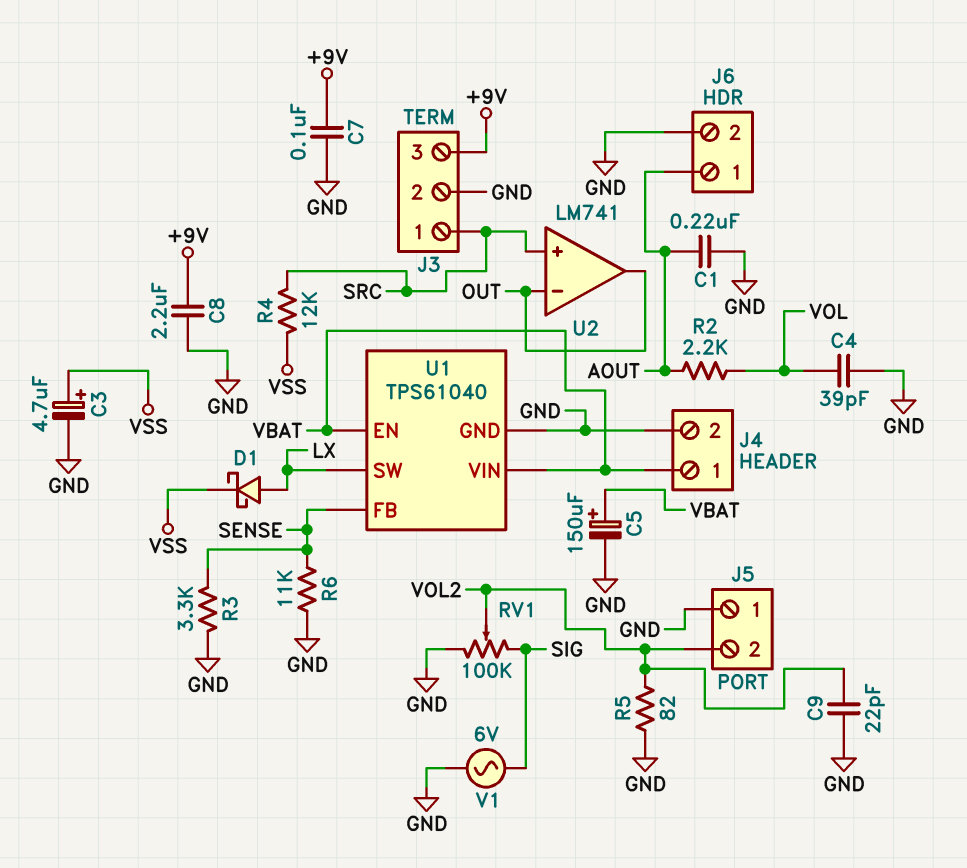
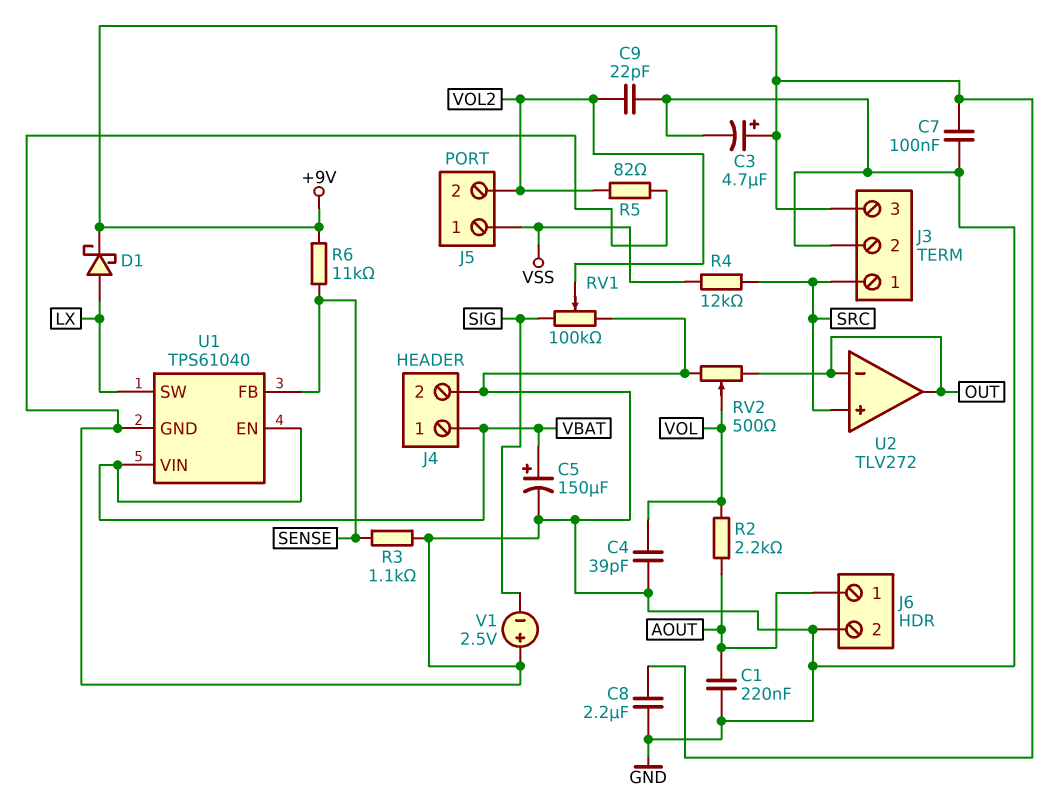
C3: 4.7uF (plus VSS, minus GND) -> 4.7uF (plus +9V, minus GND)
D1: schottky (A LX, K VSS) -> schottky (A LX, K +9V)
J5 pin 1: GND -> VSS
R3: 3.3k (GND, SENSE) -> 1.1k (GND, SENSE)
R6: 11k (GND, SENSE) -> 11k (+9V, SENSE)
RV2: none -> 500 (GND, OUT, wiper VOL)
U2: LM741 -> TLV272
V1: AC 6V (GND, SIG) -> 2.5V (plus GND, minus SIG)

